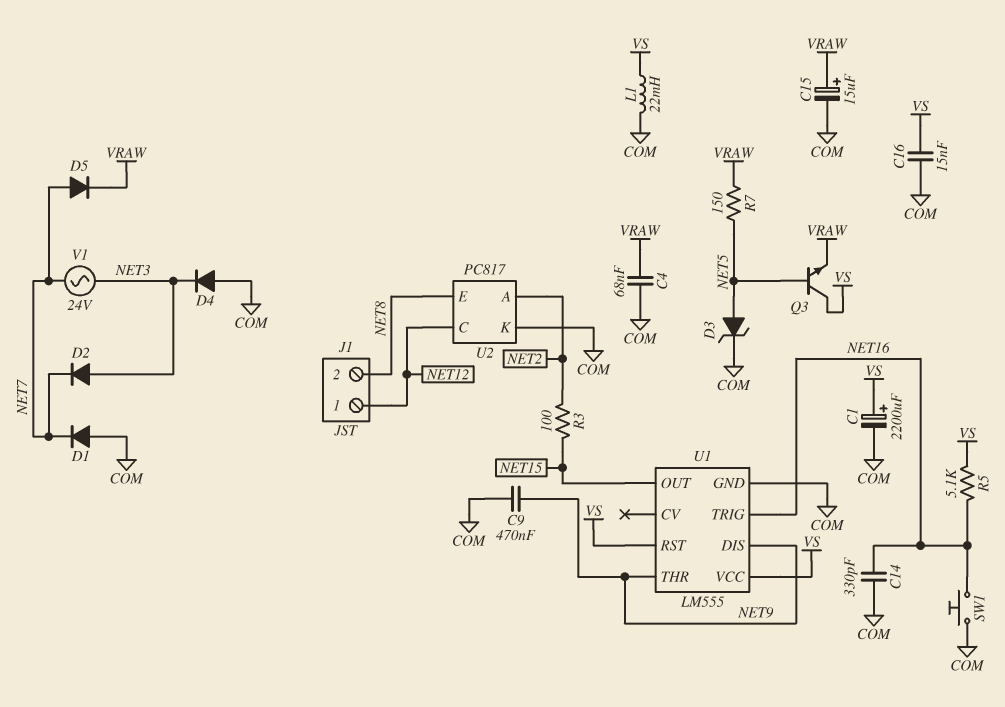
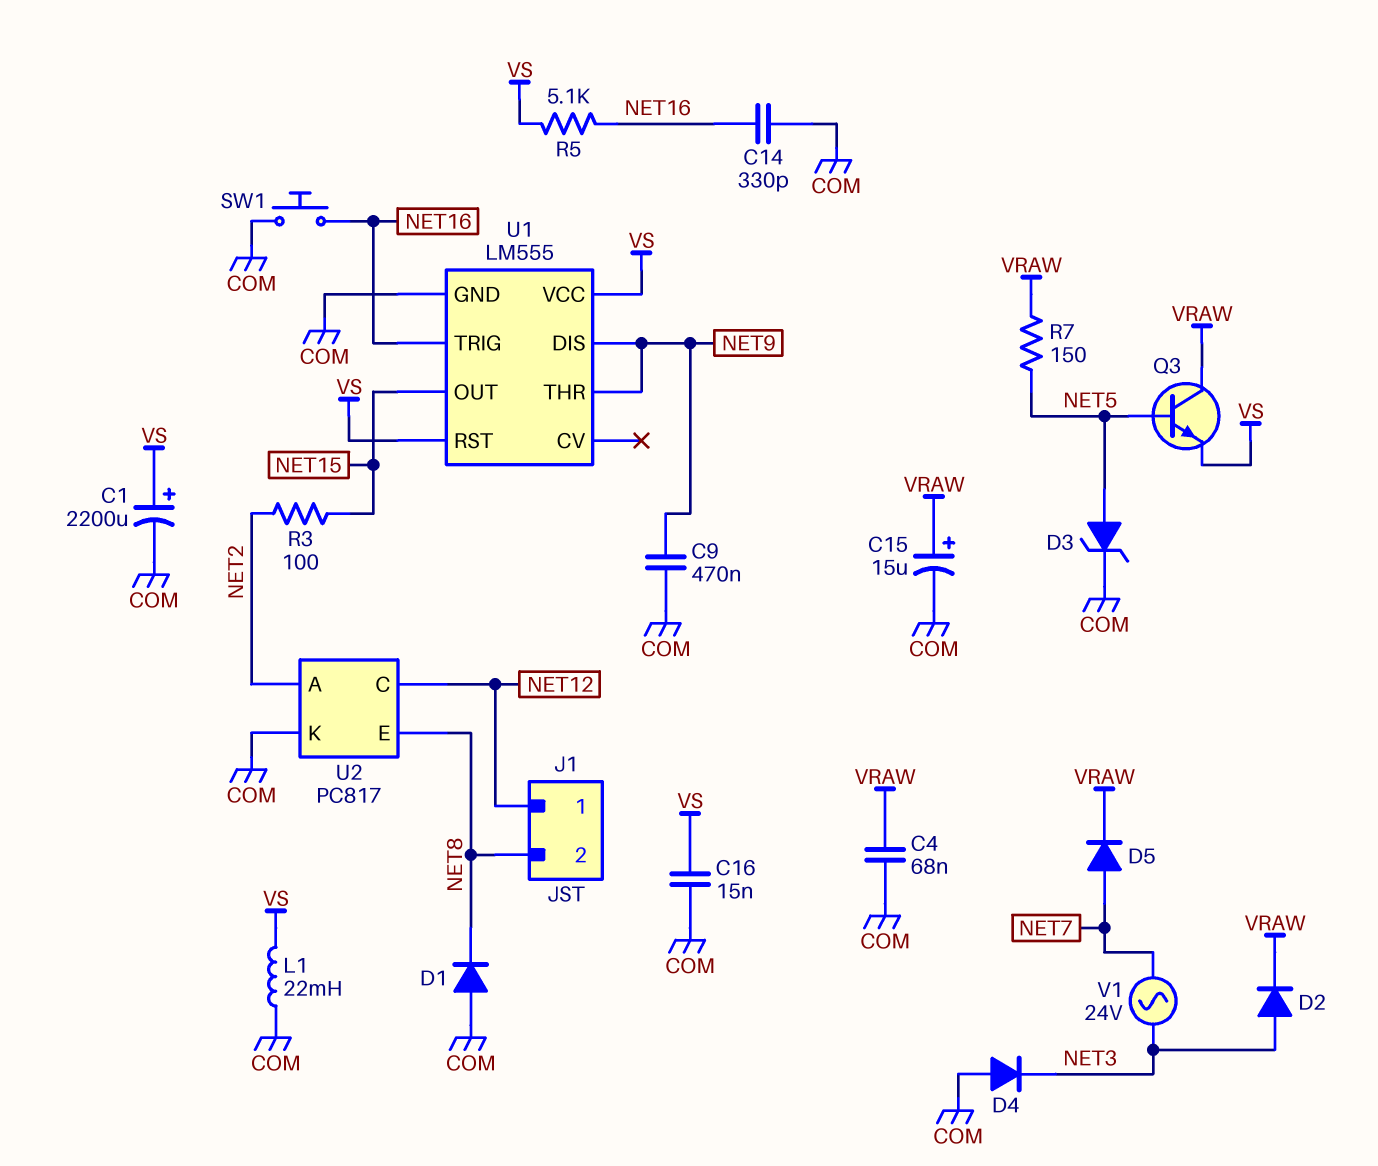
D1: diode (A COM, K NET7) -> diode (A COM, K NET8)
D2: diode (A NET3, K NET7) -> diode (A NET3, K VRAW)
Q3: NPN (B NET5, C VS, E VRAW) -> NPN (B NET5, C VRAW, E VS)

